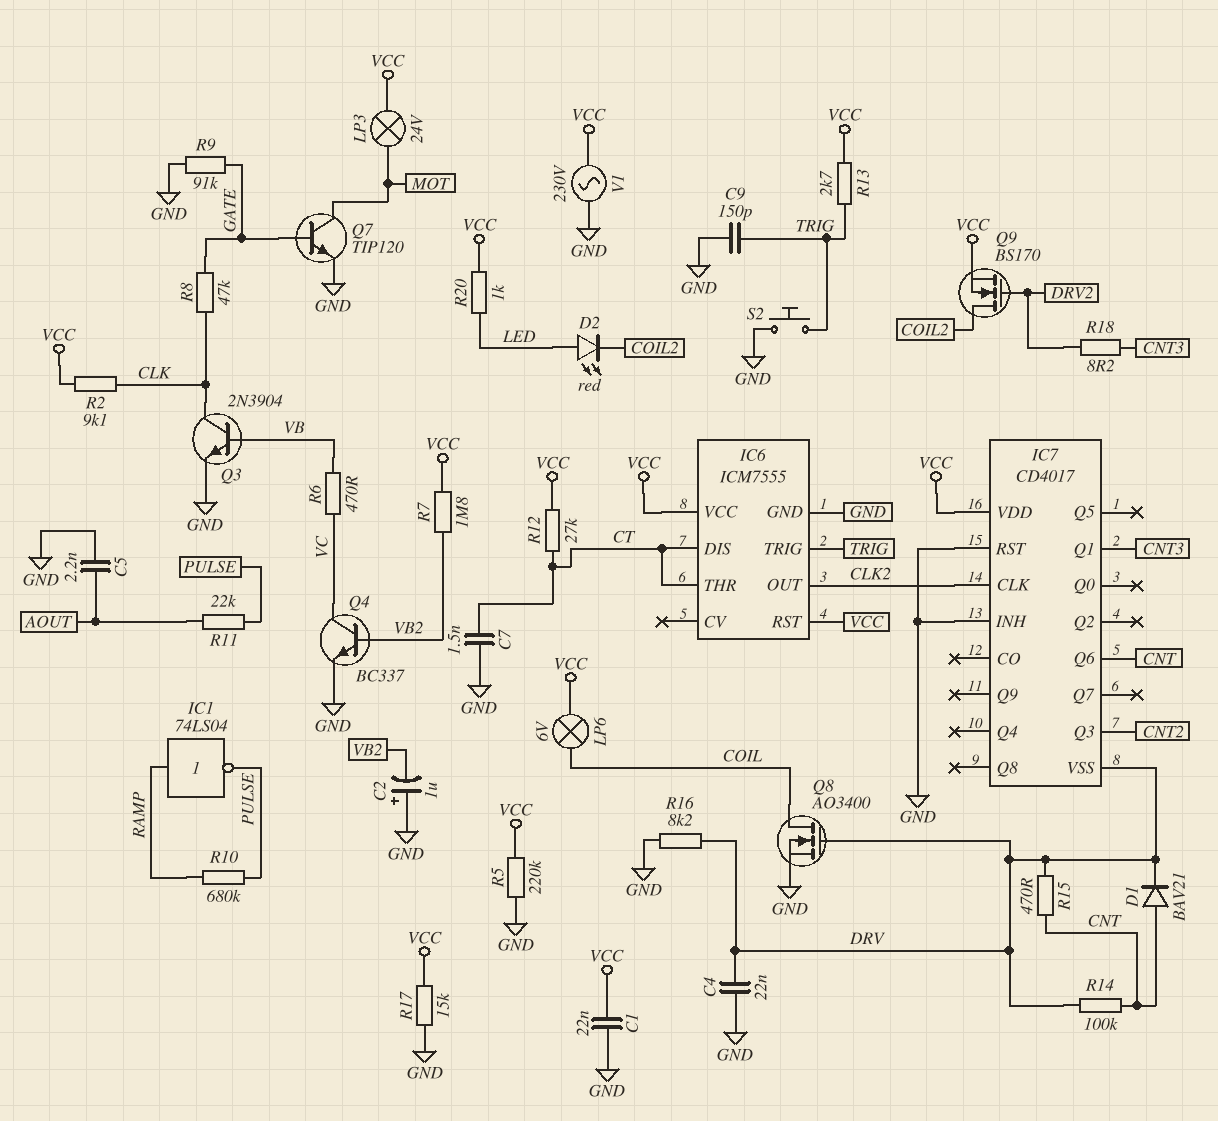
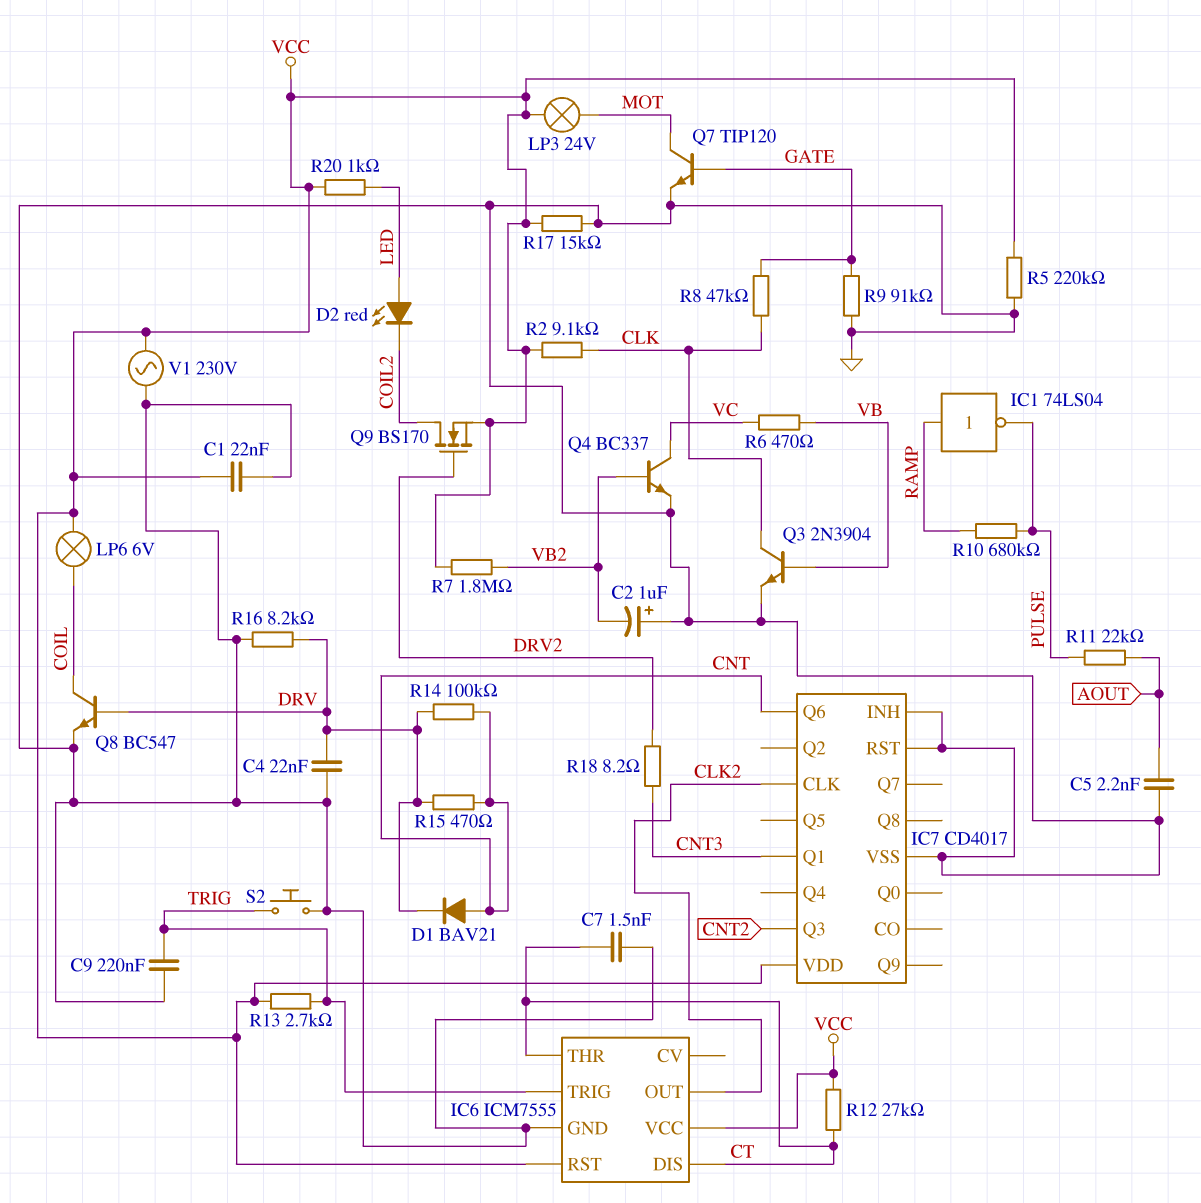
C9: 150pF (GND, TRIG) -> 220nF (GND, TRIG)
IC7 pin VSS: DRV -> GND
Q8: NMOS AO3400 (G DRV, D COIL, S GND) -> NPN BC547 (B DRV, C COIL, E GND)

